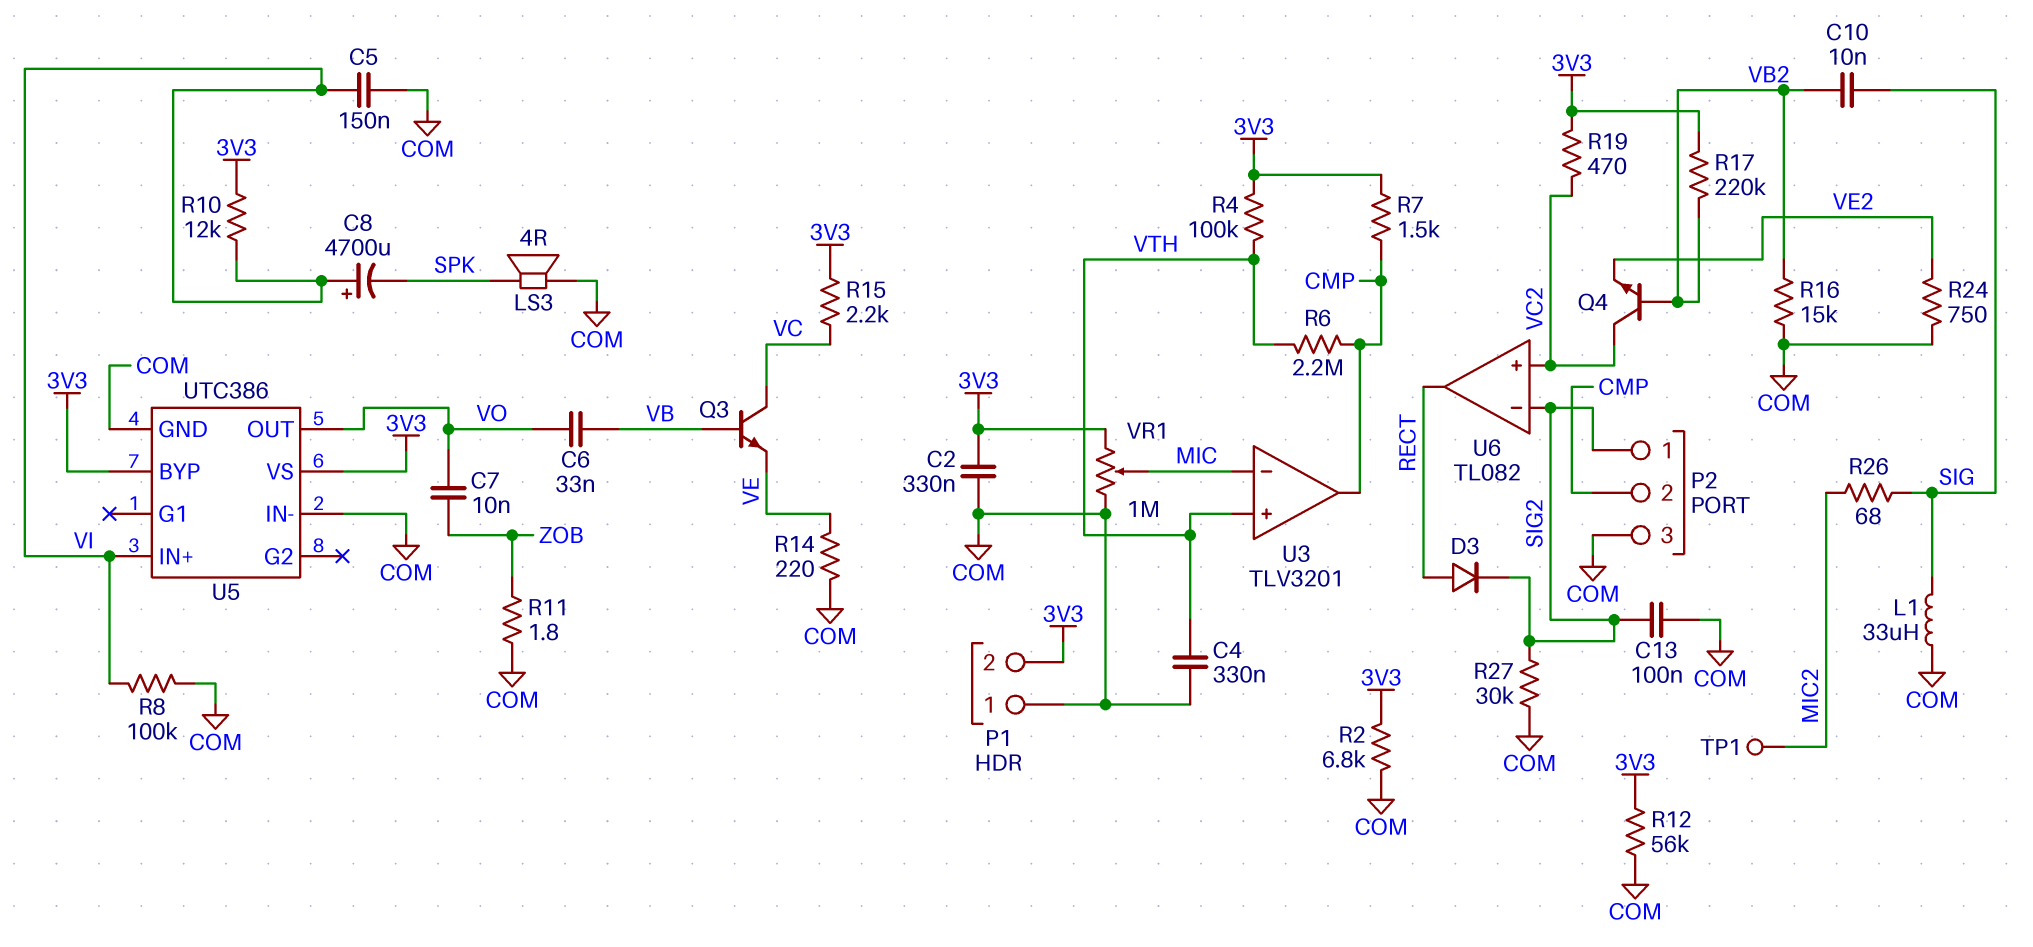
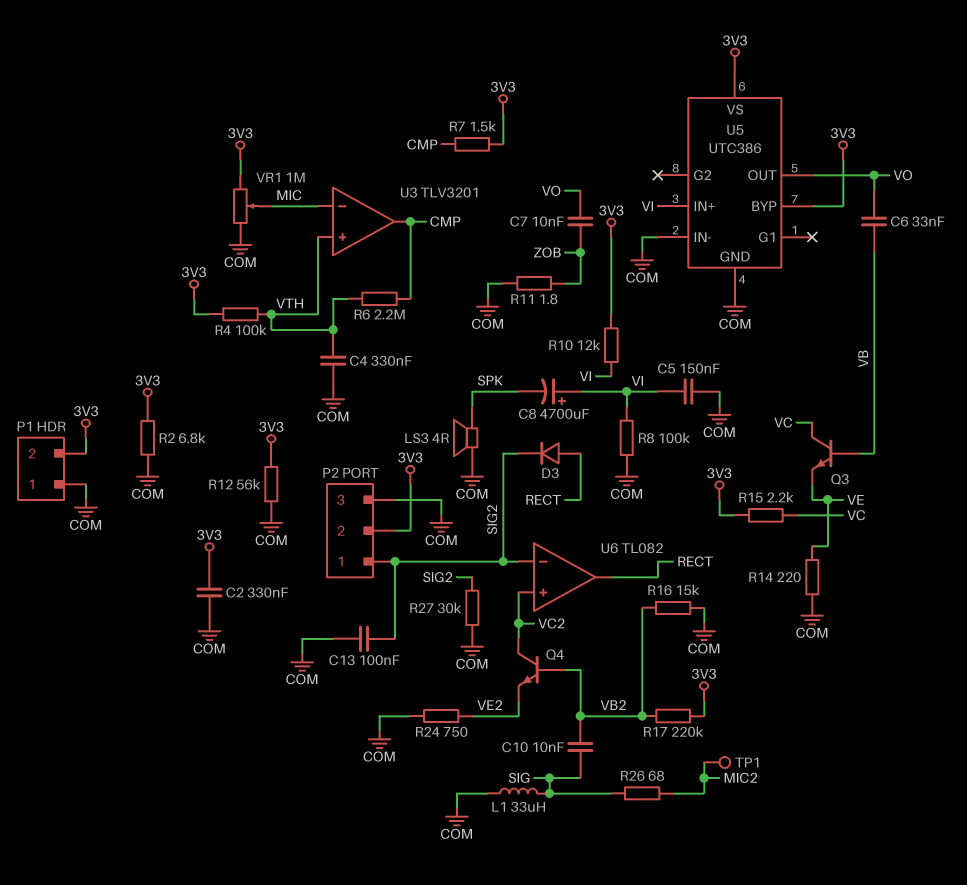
P2 pin 2: CMP -> 3V3
R19: 470 (3V3, VC2) -> none

